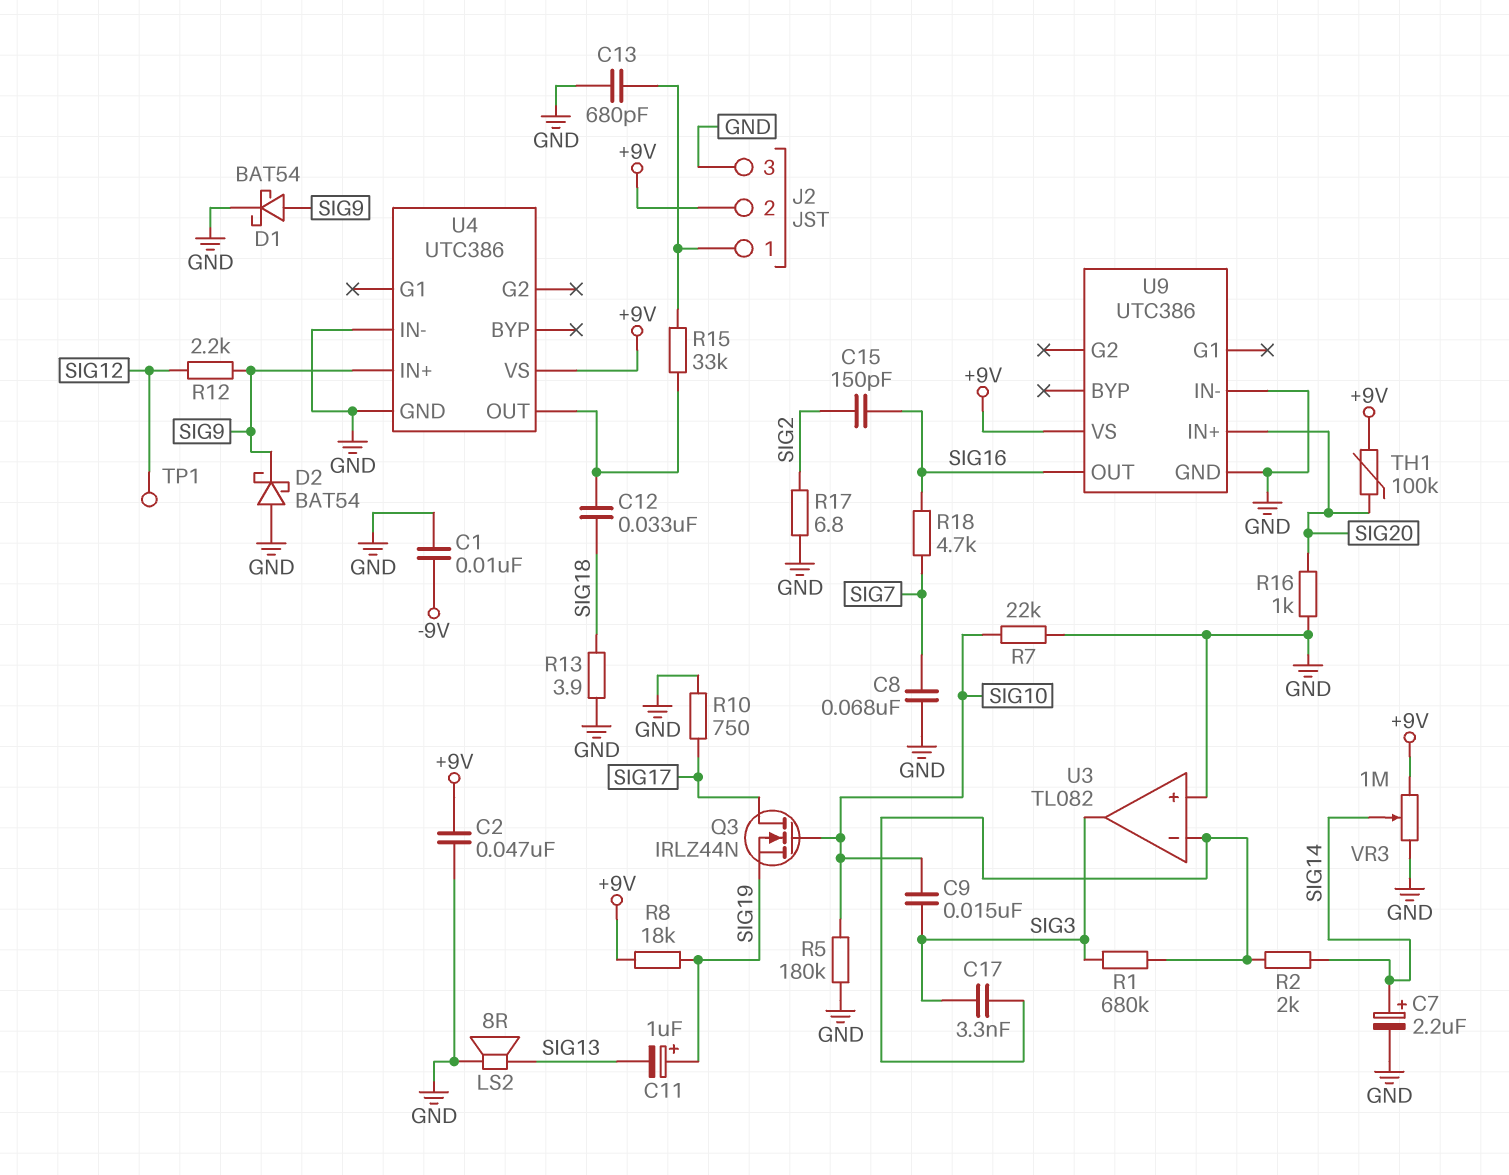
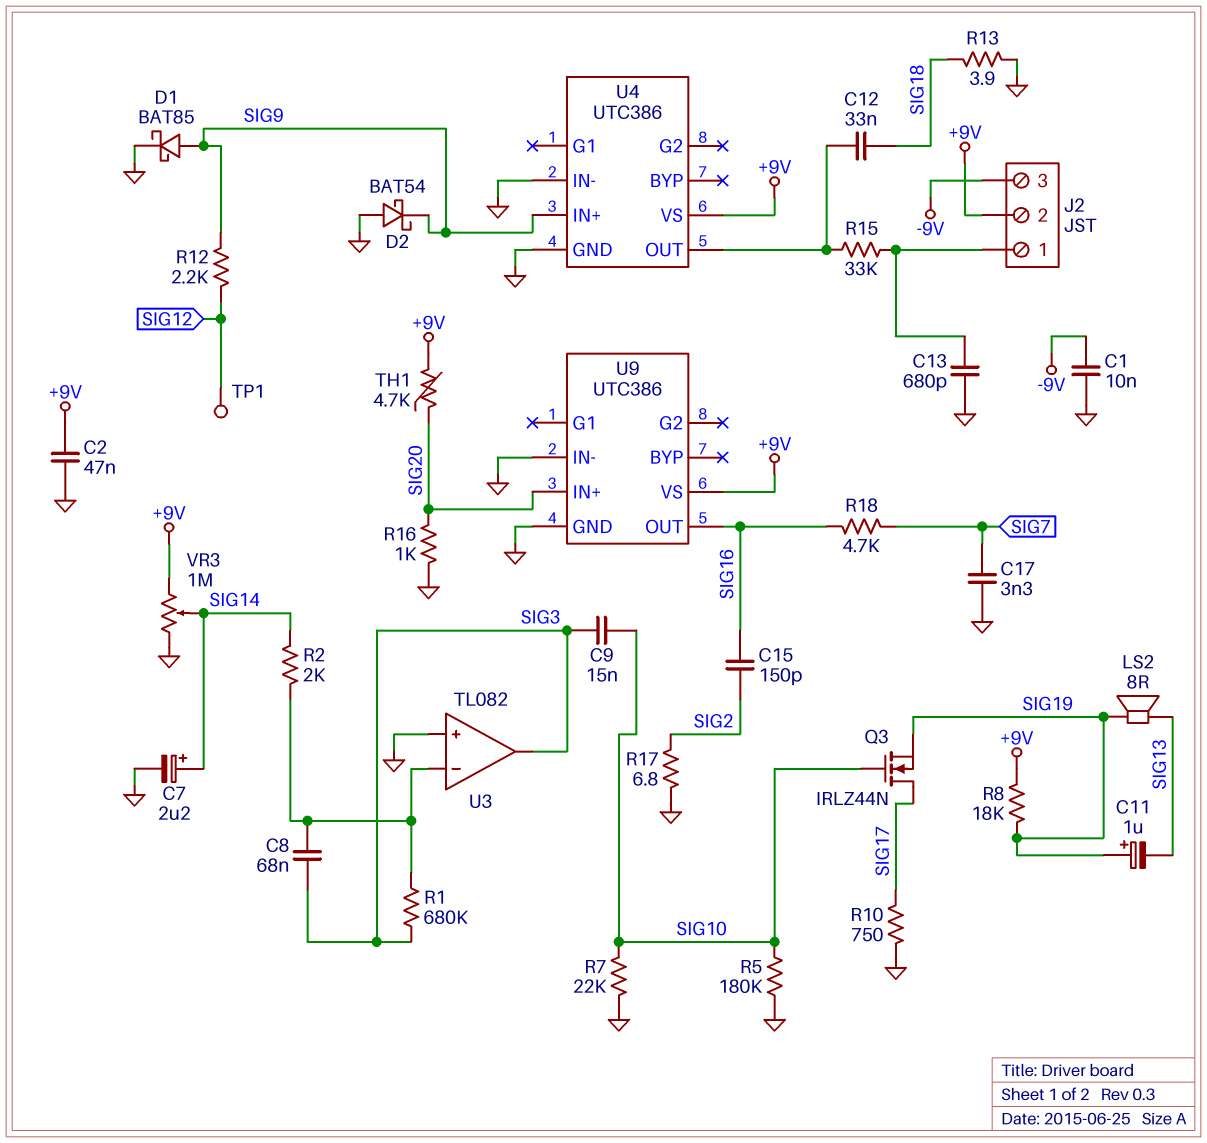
C8: 68nF (GND, SIG7) -> 68nF (SIG3, U3/in-)
C17: 3.3nF (SIG3, U3/in-) -> 3.3nF (GND, SIG7)
D1: schottky BAT54 (A SIG9, K GND) -> schottky BAT85 (A SIG9, K GND)
J2 pin 3: GND -> -9V
LS2: speaker 8R (GND, SIG13) -> speaker 8R (SIG13, SIG19)
TH1: 100k (+9V, SIG20) -> 4.7k (+9V, SIG20)

